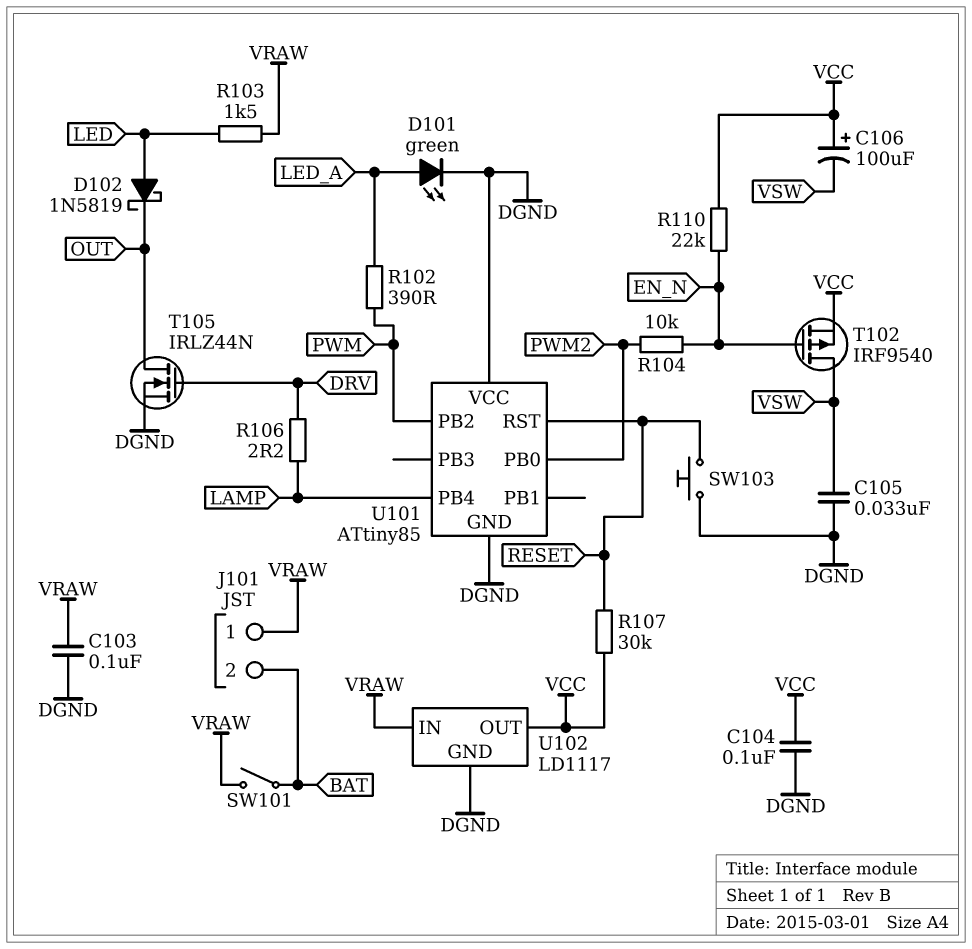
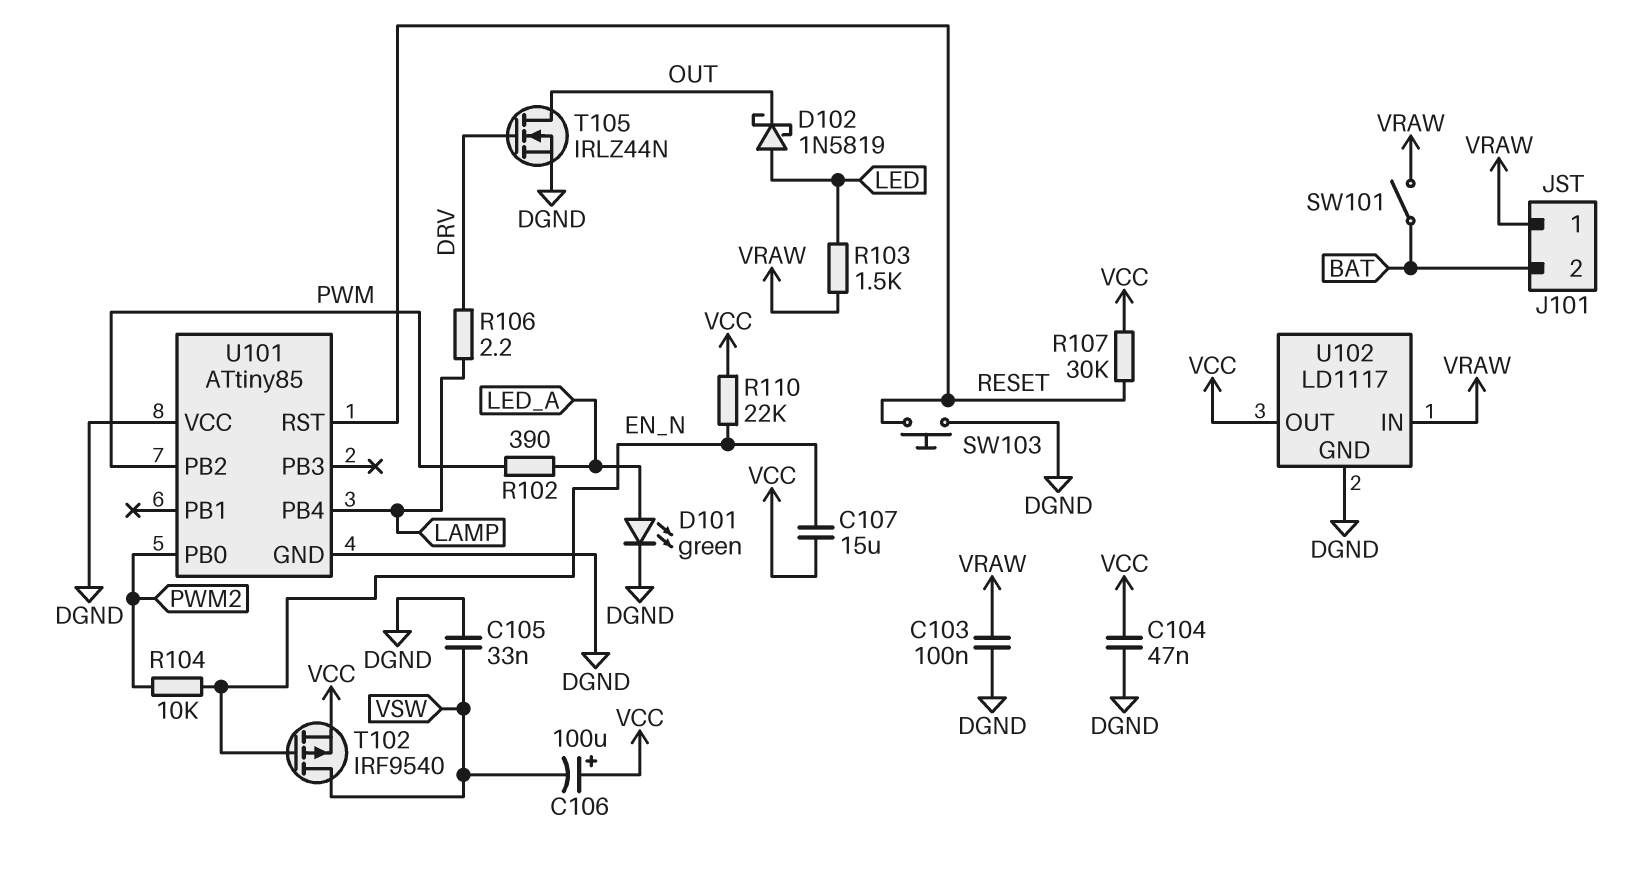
C104: 100nF (DGND, VCC) -> 47nF (DGND, VCC)
C107: none -> 15uF (EN_N, VCC)

